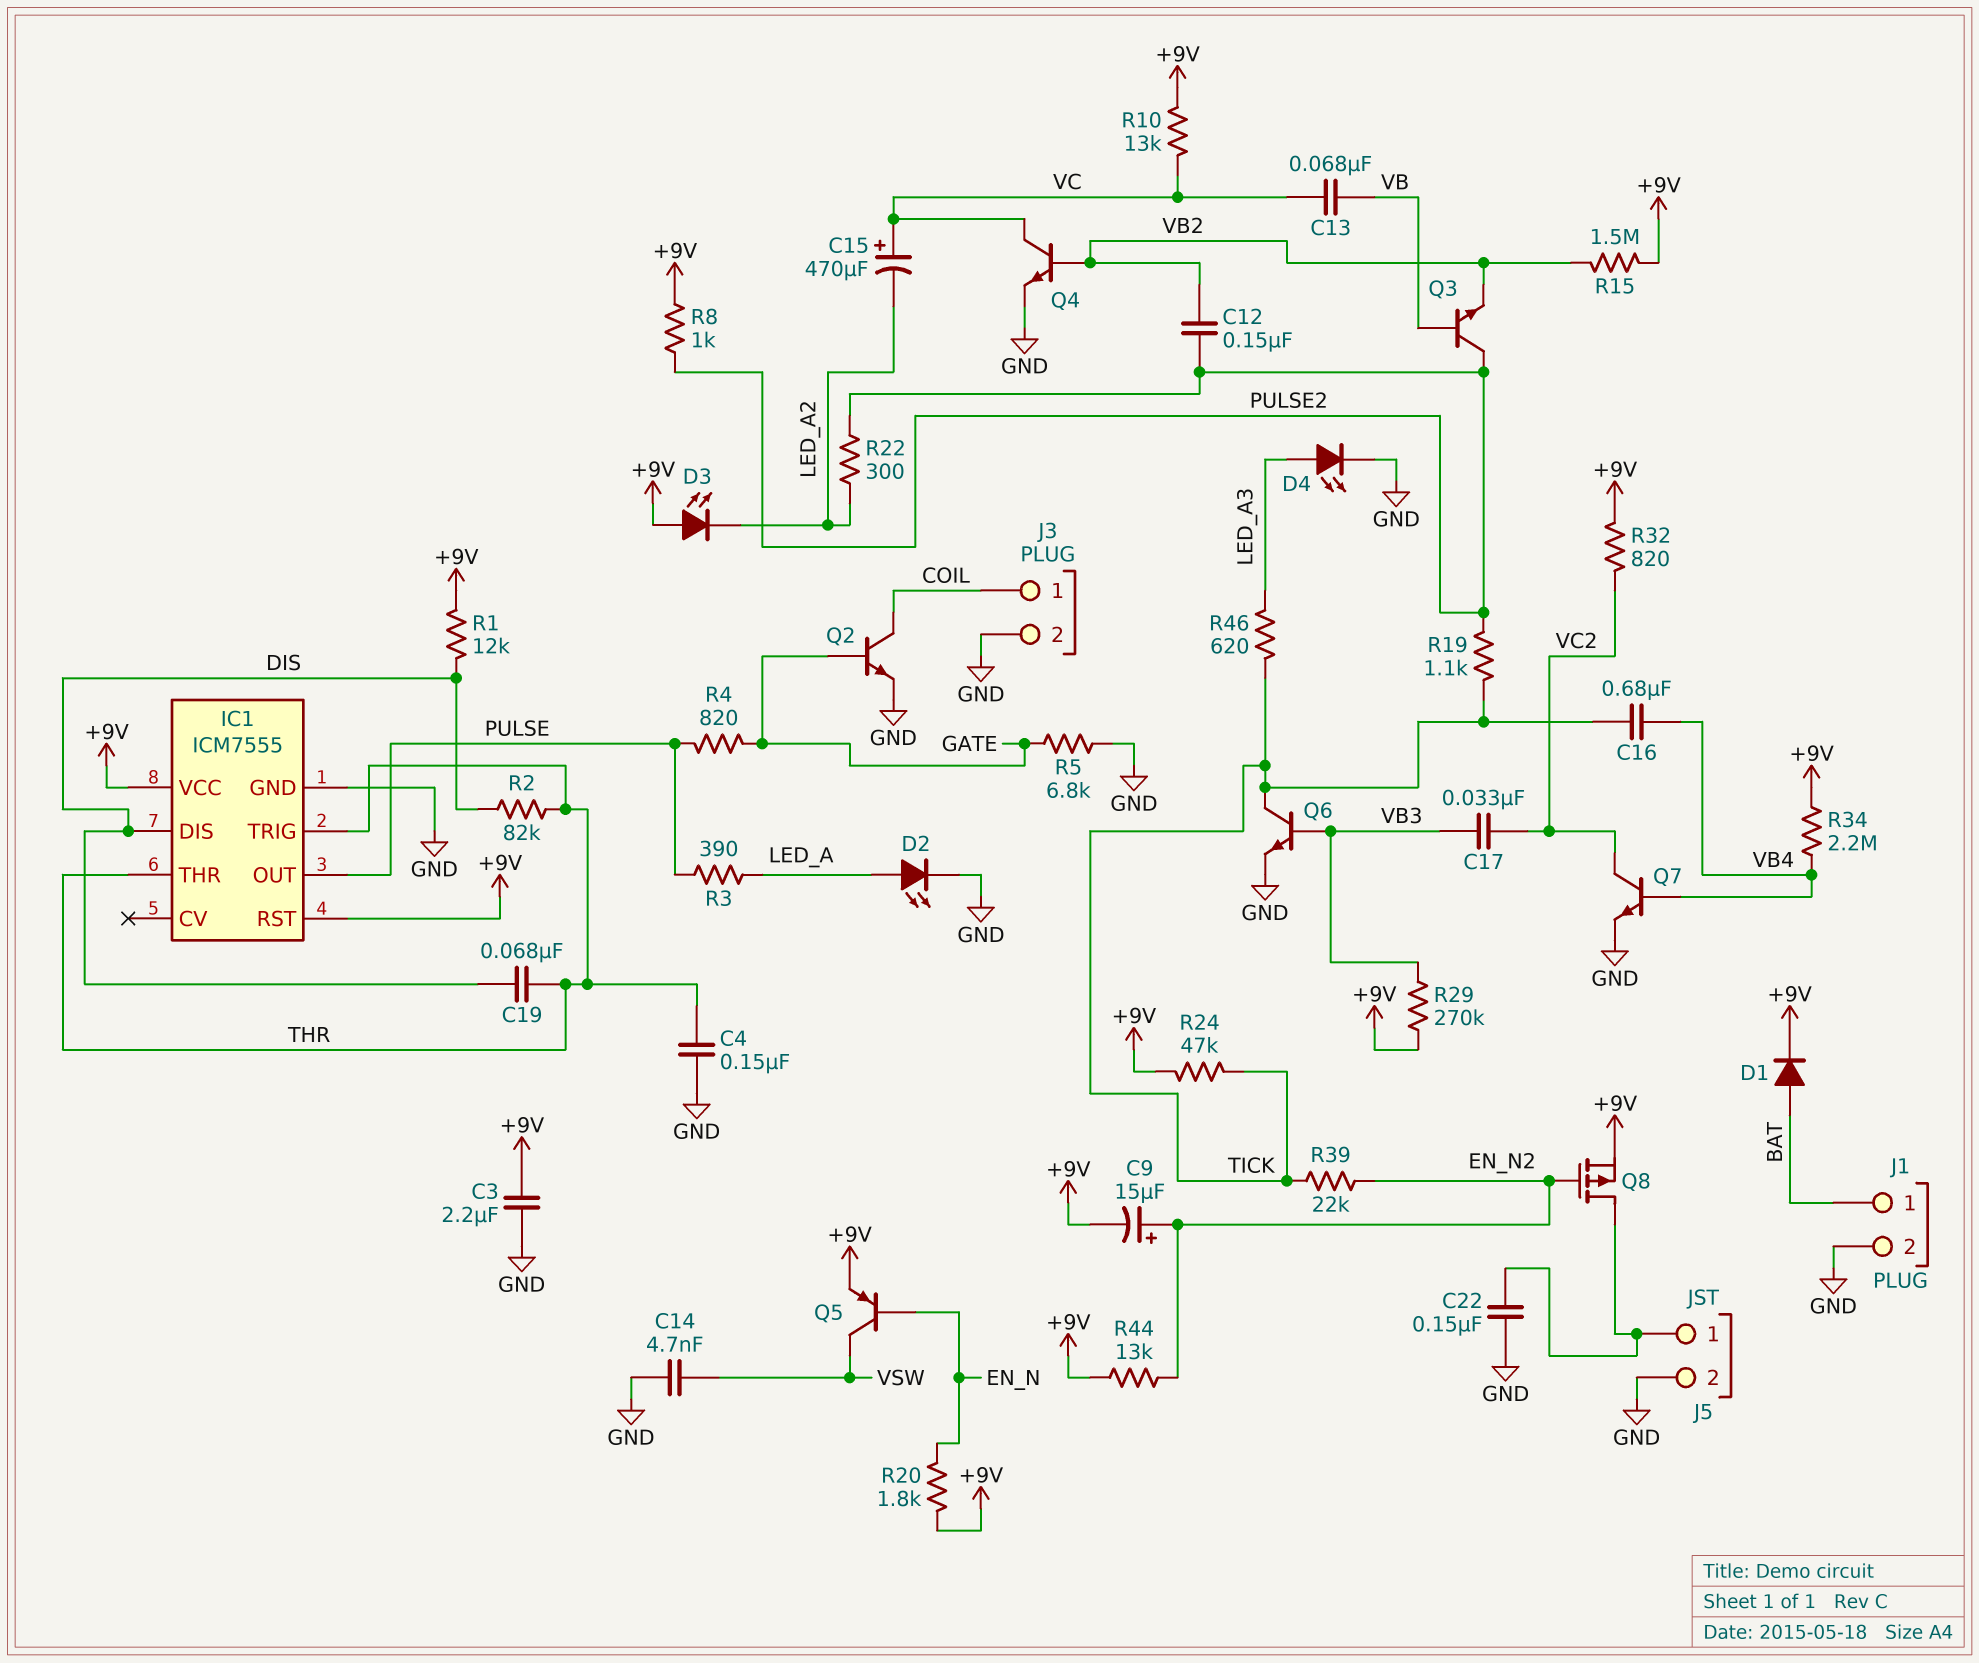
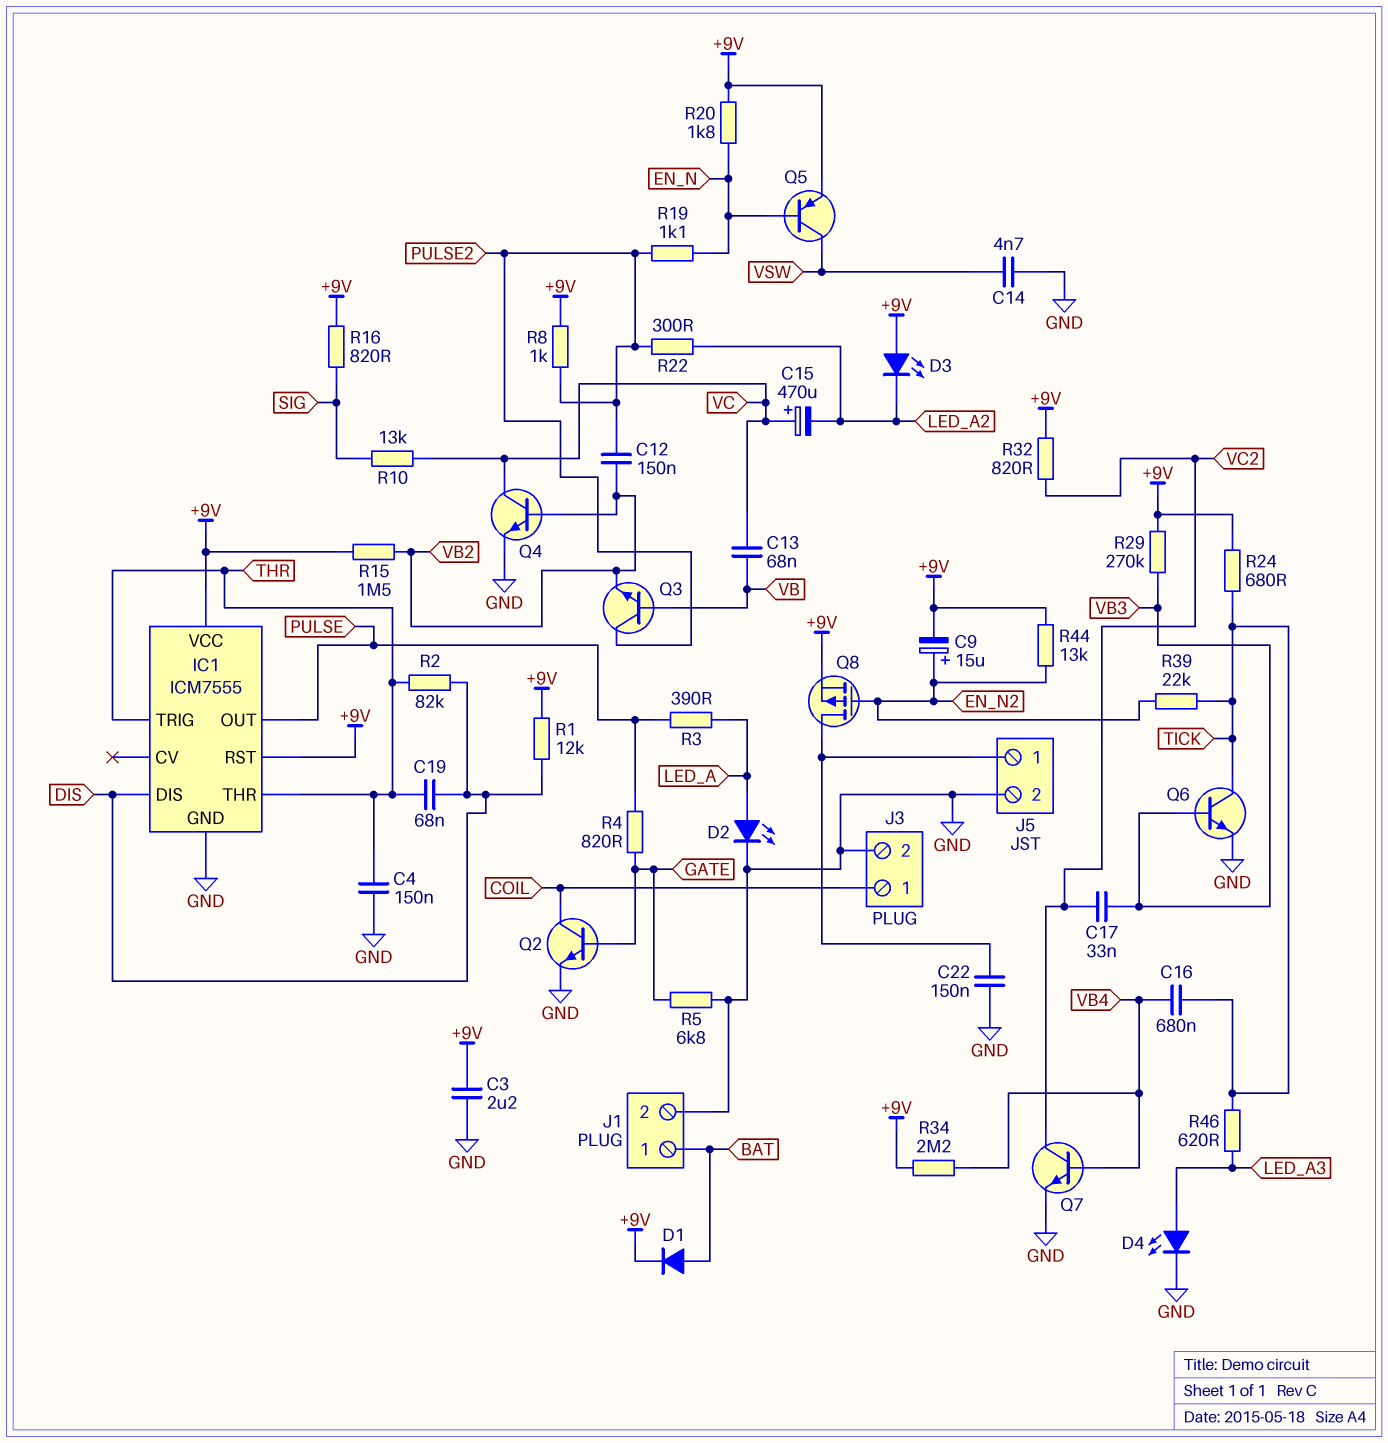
R10: 13k (+9V, VC) -> 13k (SIG, VC)
R16: none -> 820 (+9V, SIG)
R19: 1.1k (PULSE2, TICK) -> 1.1k (EN_N, PULSE2)
R24: 47k (+9V, TICK) -> 680 (+9V, TICK)

